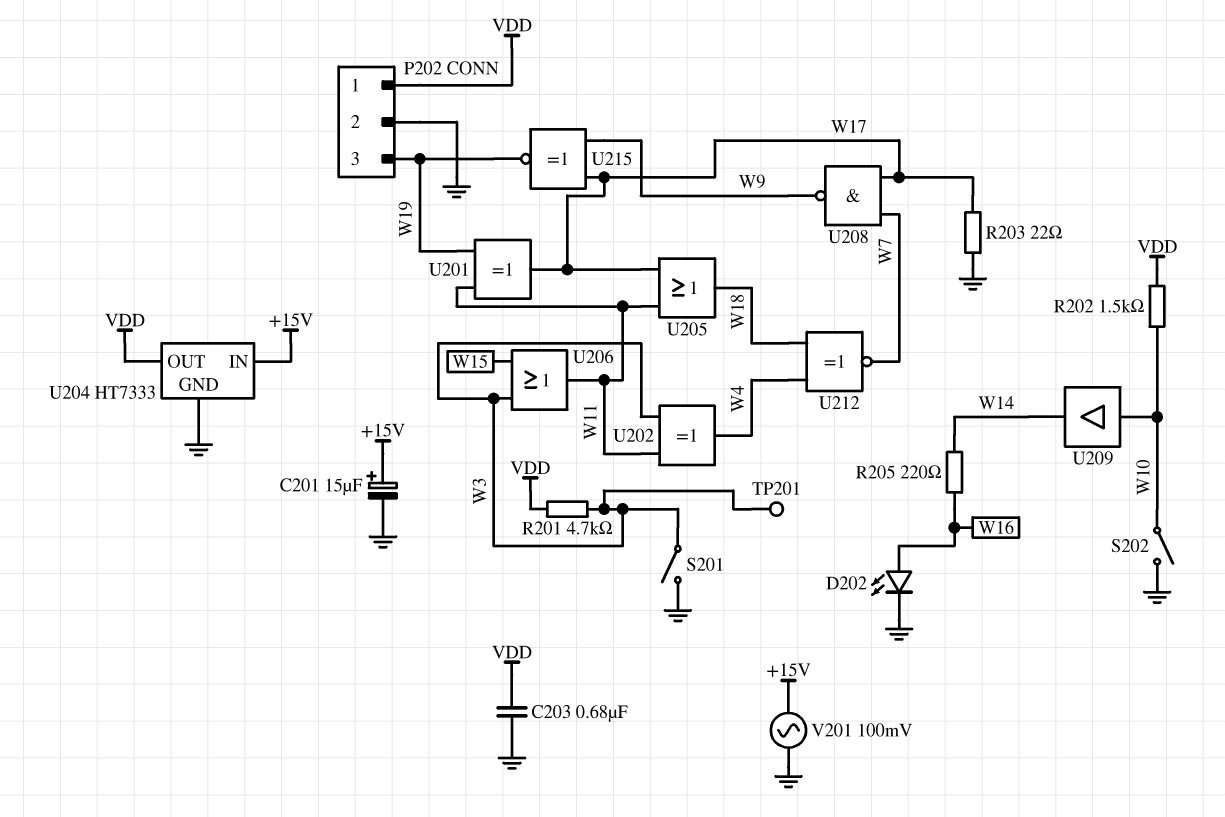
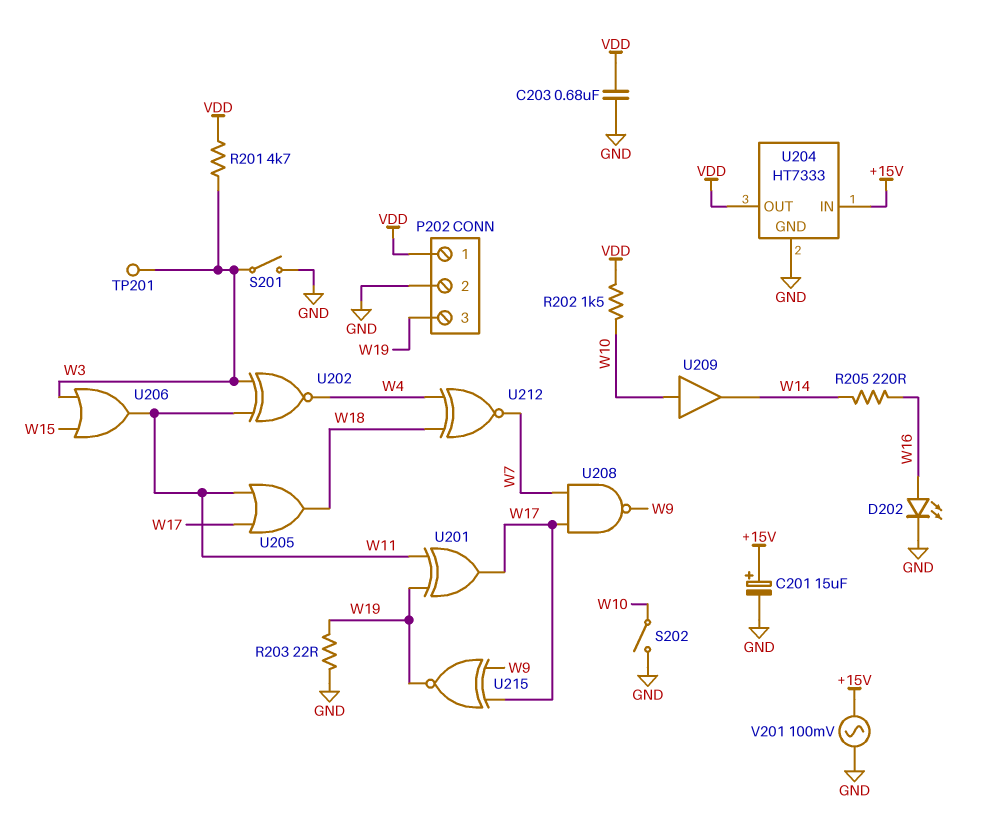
R203: 22 (GND, W17) -> 22 (GND, W19)
U202: XOR (in W3, in W11, out W4) -> XNOR (in W3, in W11, out W4)

